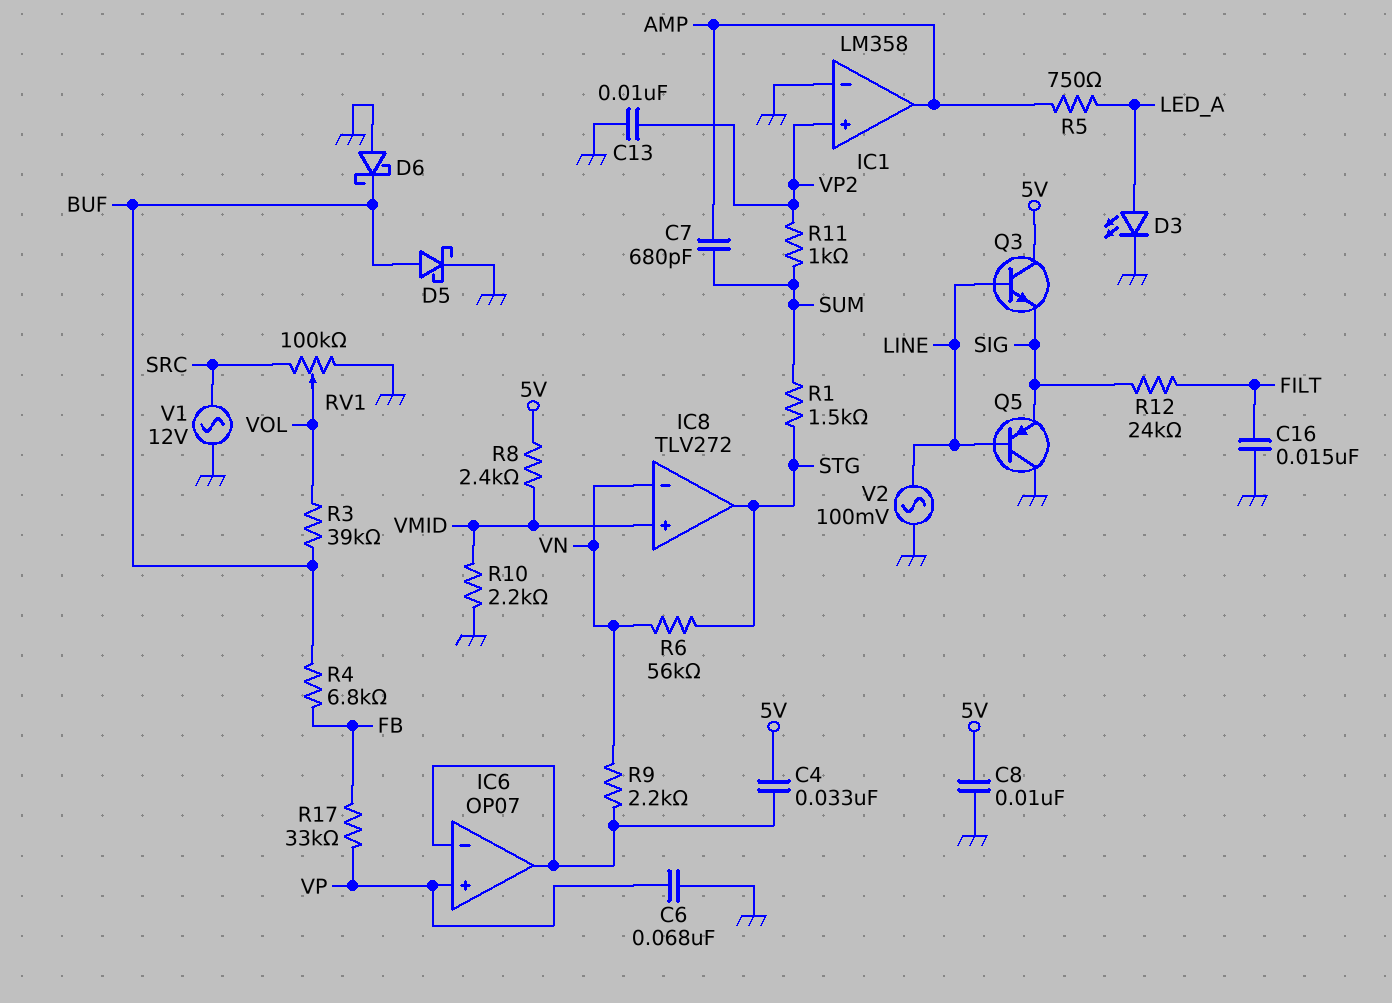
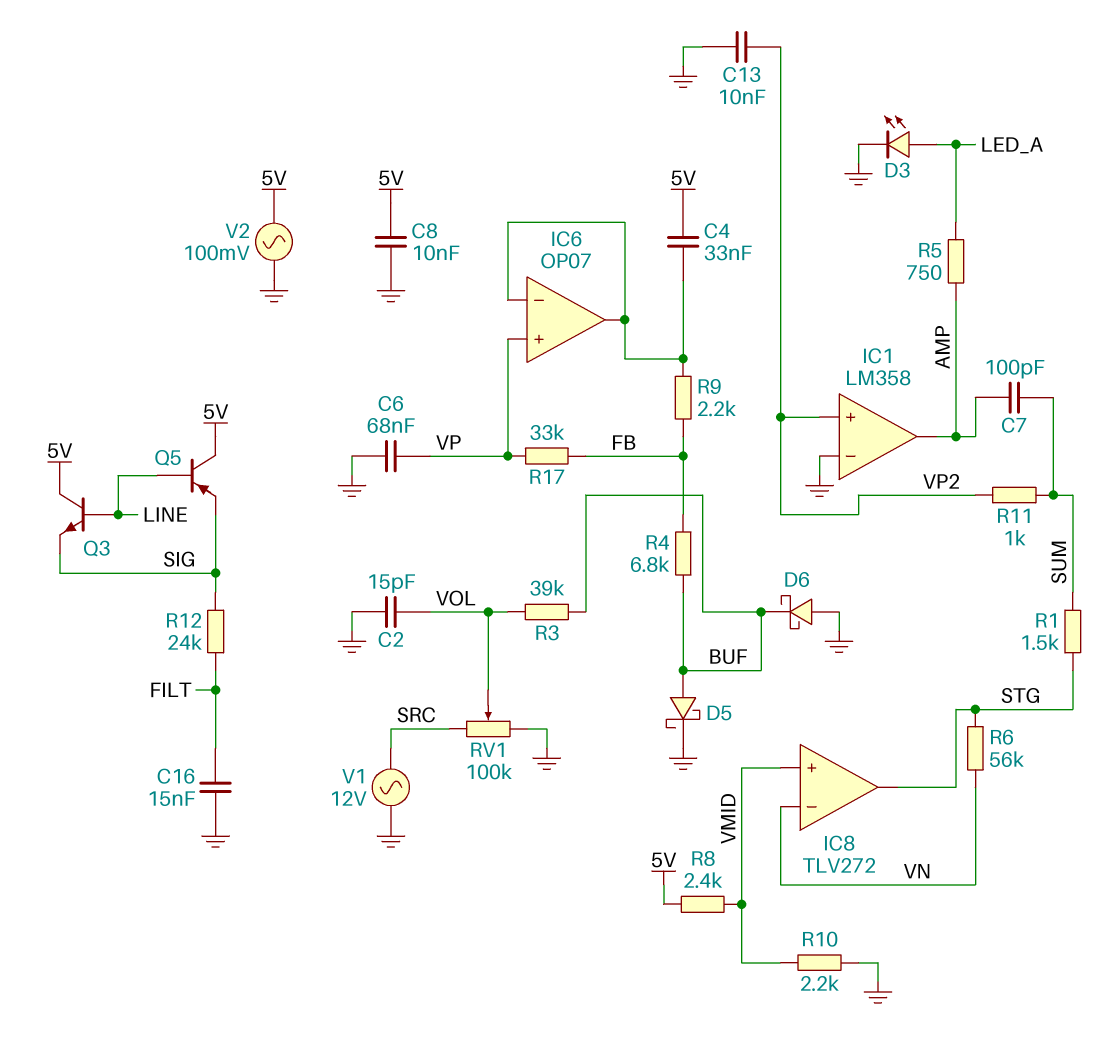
C2: none -> 15pF (GND, VOL)
C7: 680pF (AMP, SUM) -> 100pF (AMP, SUM)
Q5: PNP (B LINE, C GND, E SIG) -> PNP (B LINE, C 5V, E SIG)
R9: 2.2k (IC6/in-, VN) -> 2.2k (FB, IC6/in-)
V2: AC 100mV (GND, LINE) -> AC 100mV (5V, GND)

